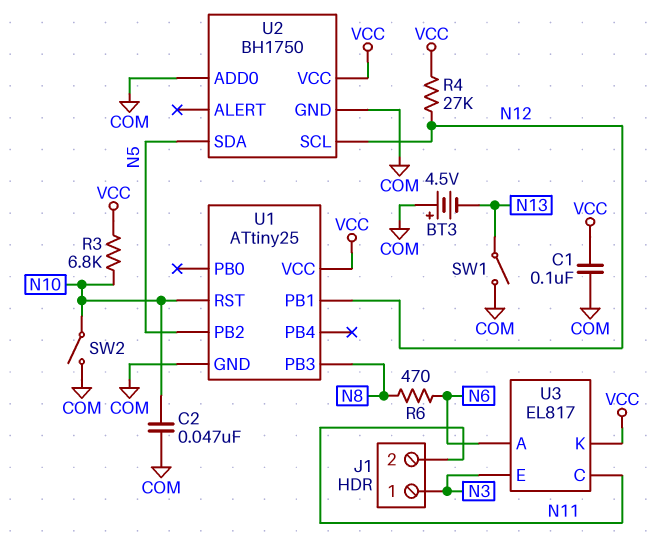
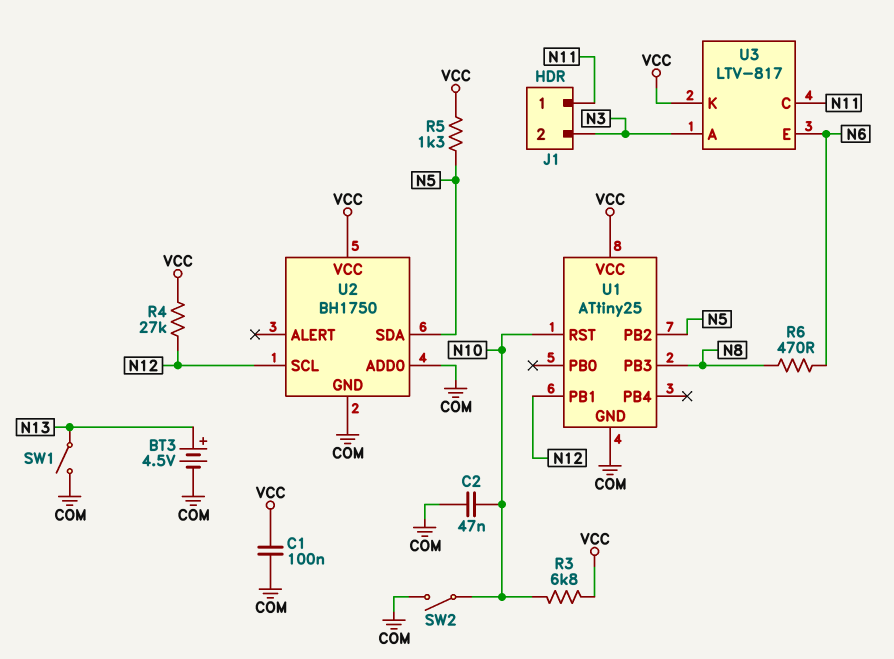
BT3: 4.5V (plus COM, minus N13) -> 4.5V (plus N13, minus COM)
J1 pin 1: N3 -> N11
J1 pin 2: N11 -> N3
R5: none -> 1.3k (N5, VCC)
U3: EL817 -> LTV-817
U3 pin A: N6 -> N3
U3 pin E: N3 -> N6

